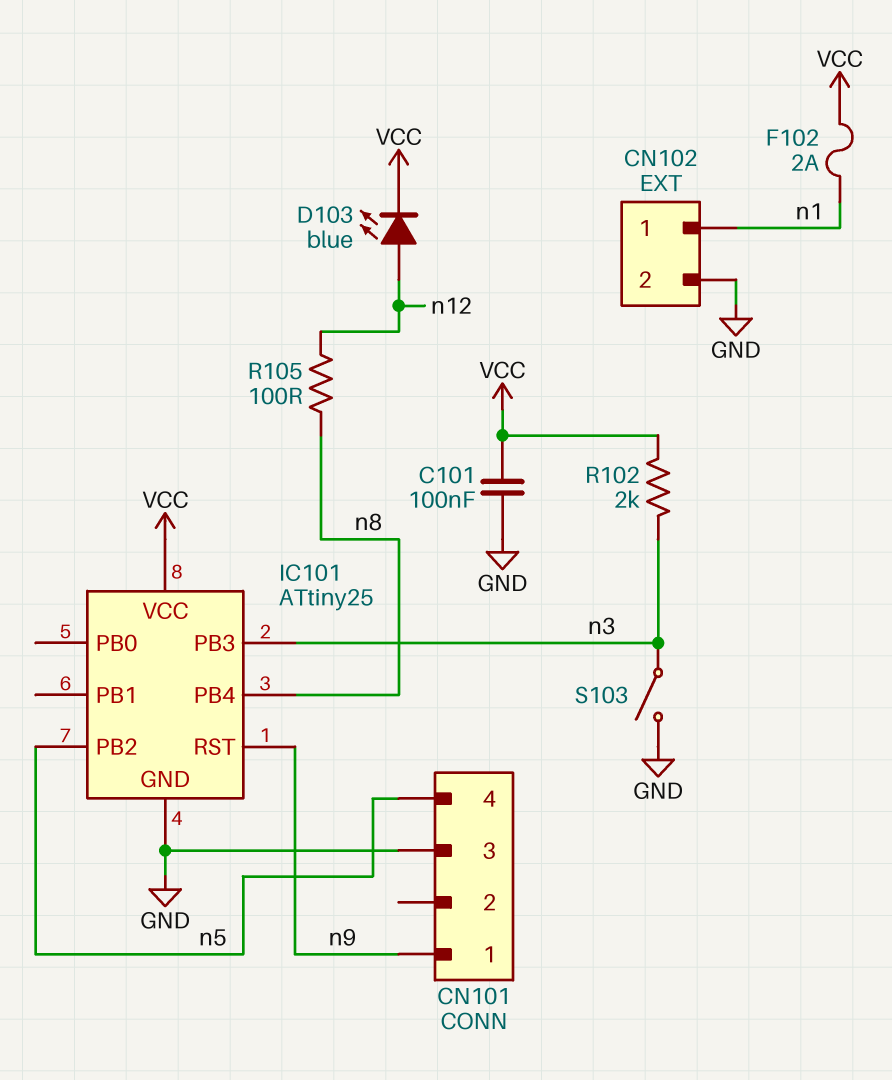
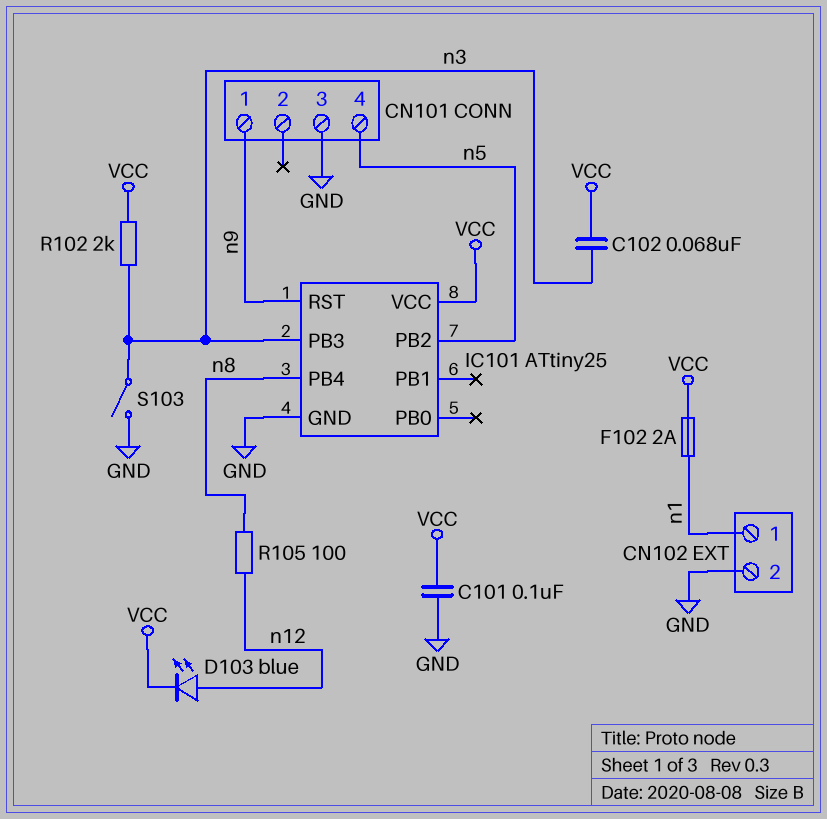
C102: none -> 68nF (VCC, n3)

